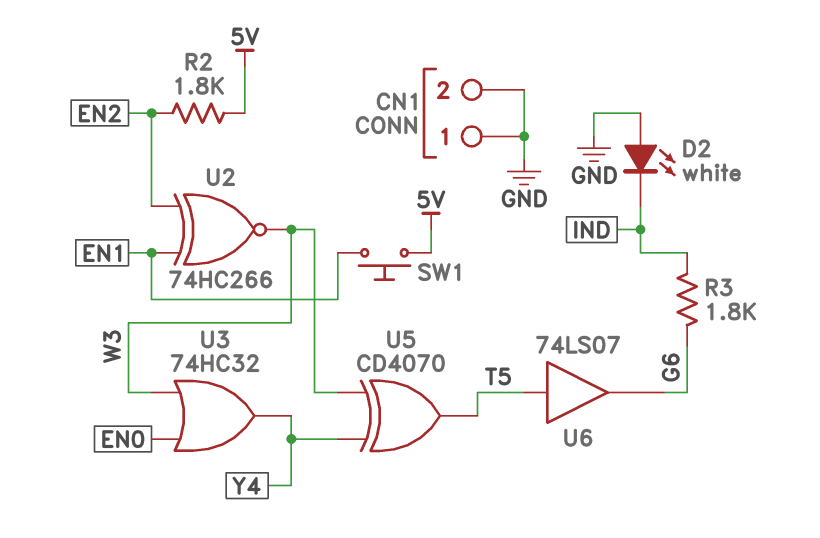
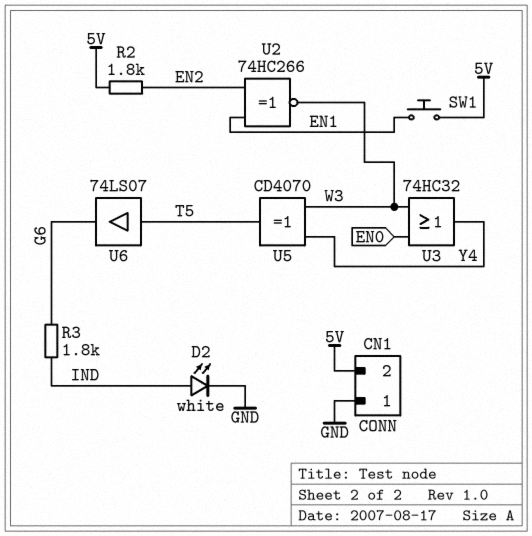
CN1 pin 2: GND -> 5V
D2: LED white (A GND, K IND) -> LED white (A IND, K GND)

